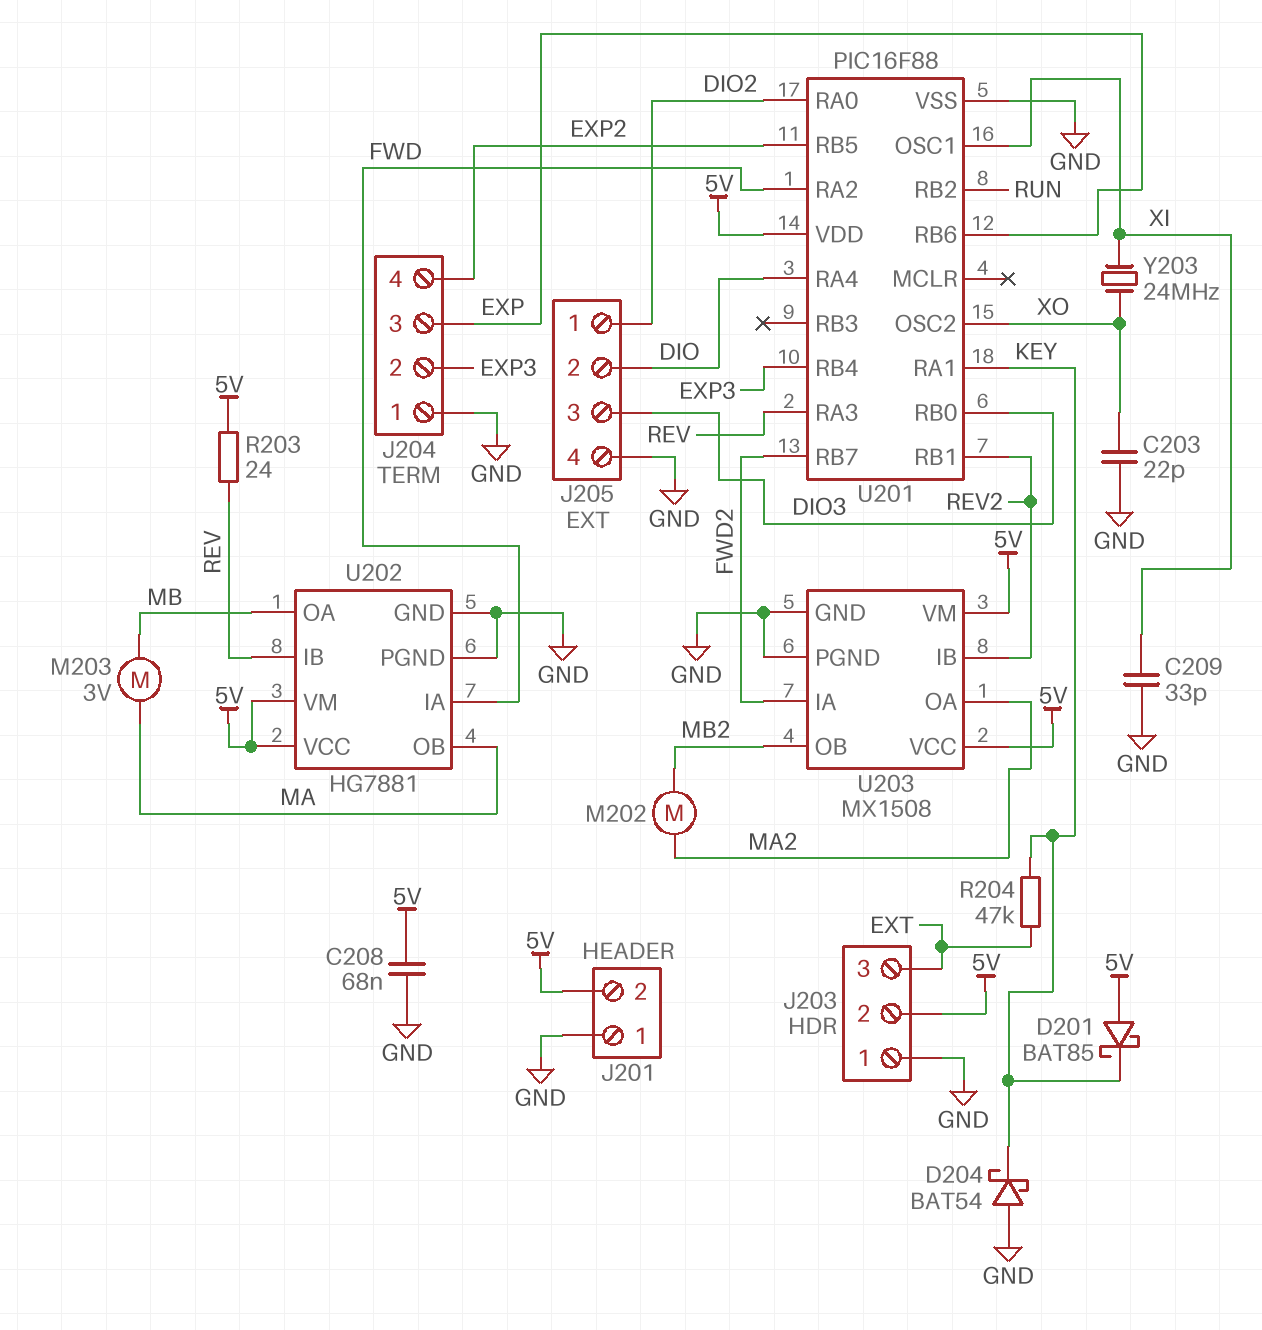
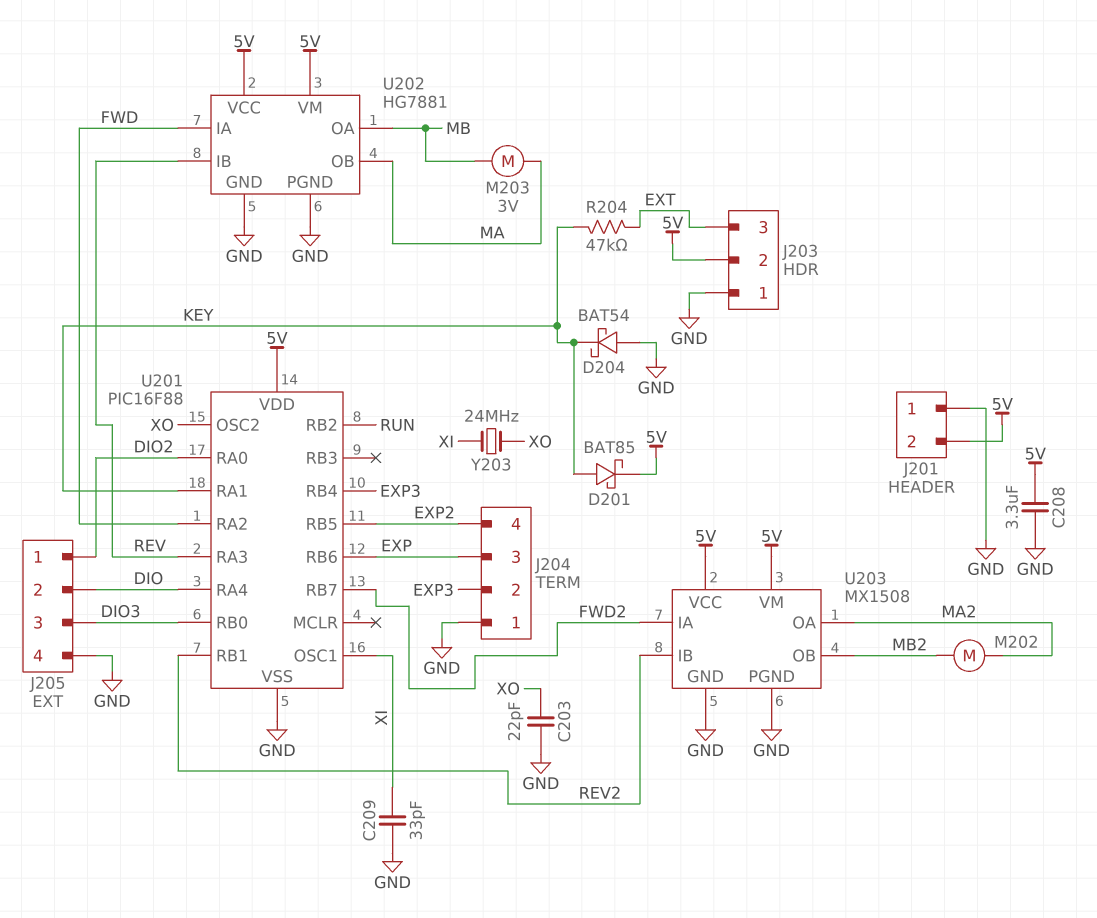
C208: 68nF (5V, GND) -> 3.3uF (5V, GND)
D201: schottky BAT85 (A 5V, K KEY) -> schottky BAT85 (A KEY, K 5V)
R203: 24 (5V, REV) -> none

